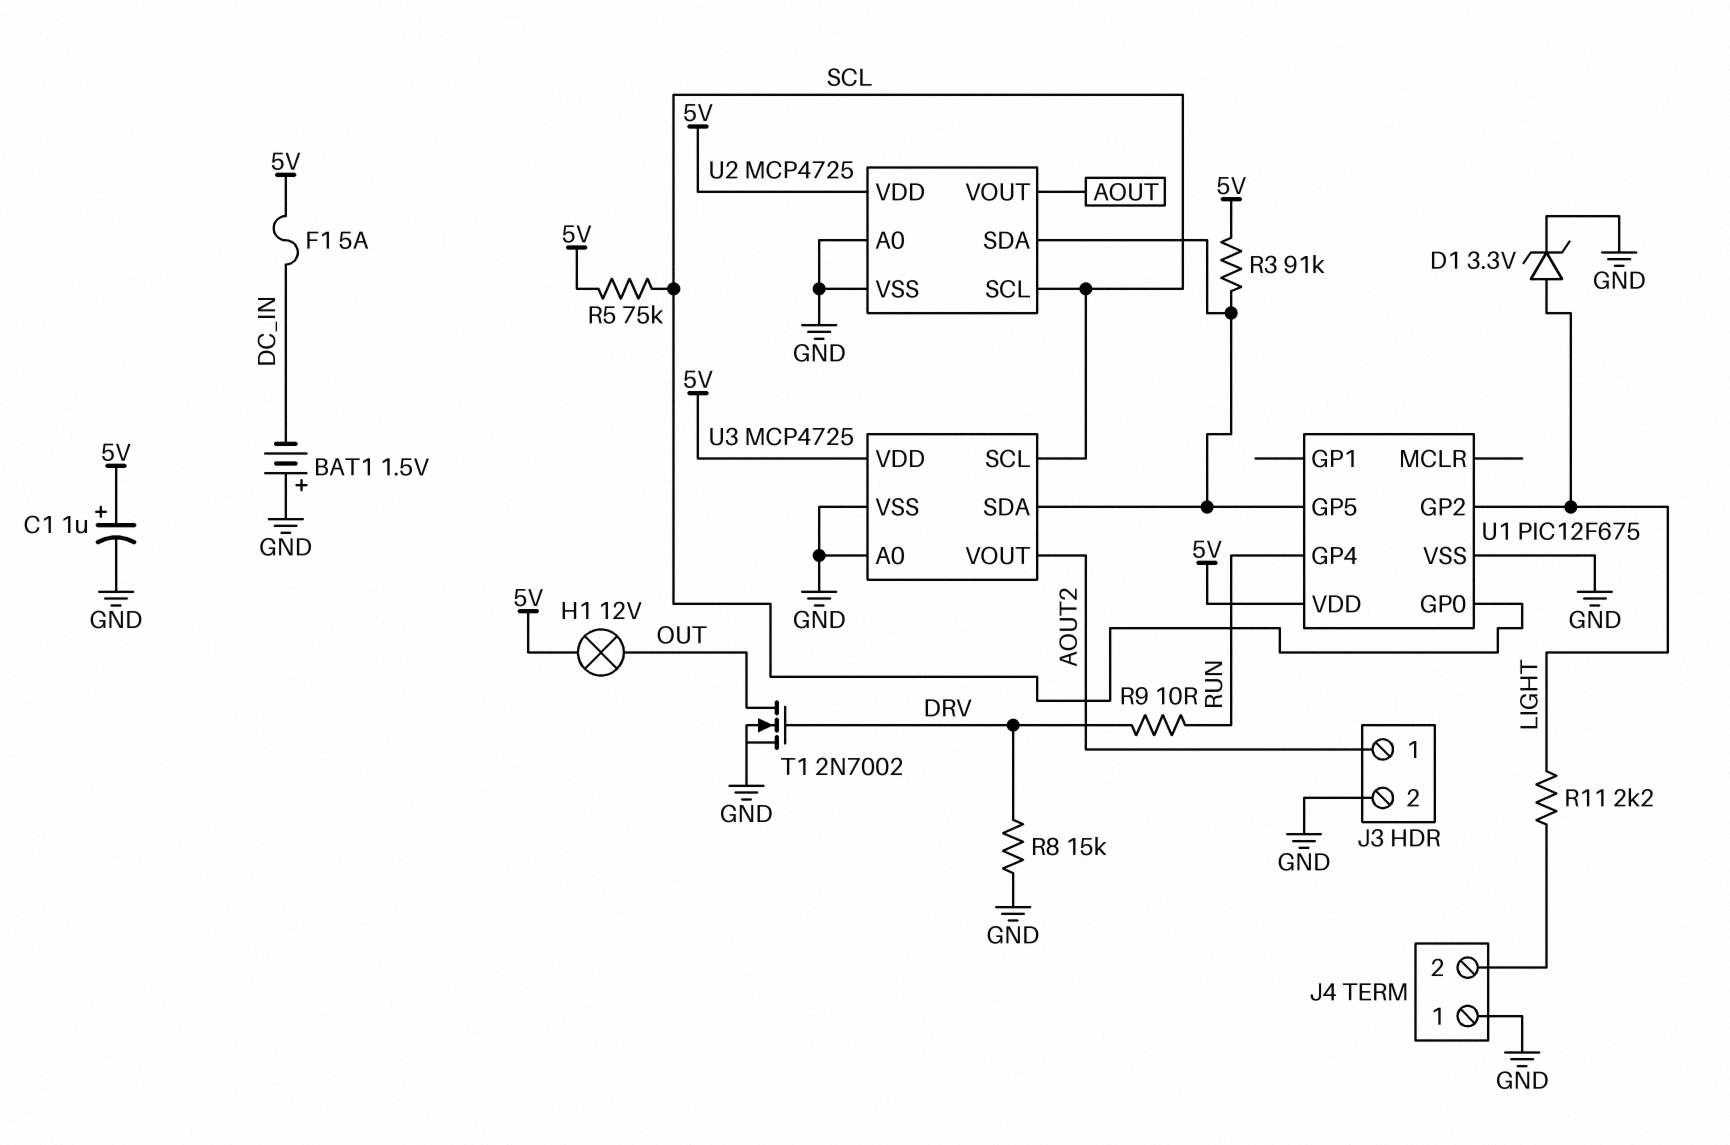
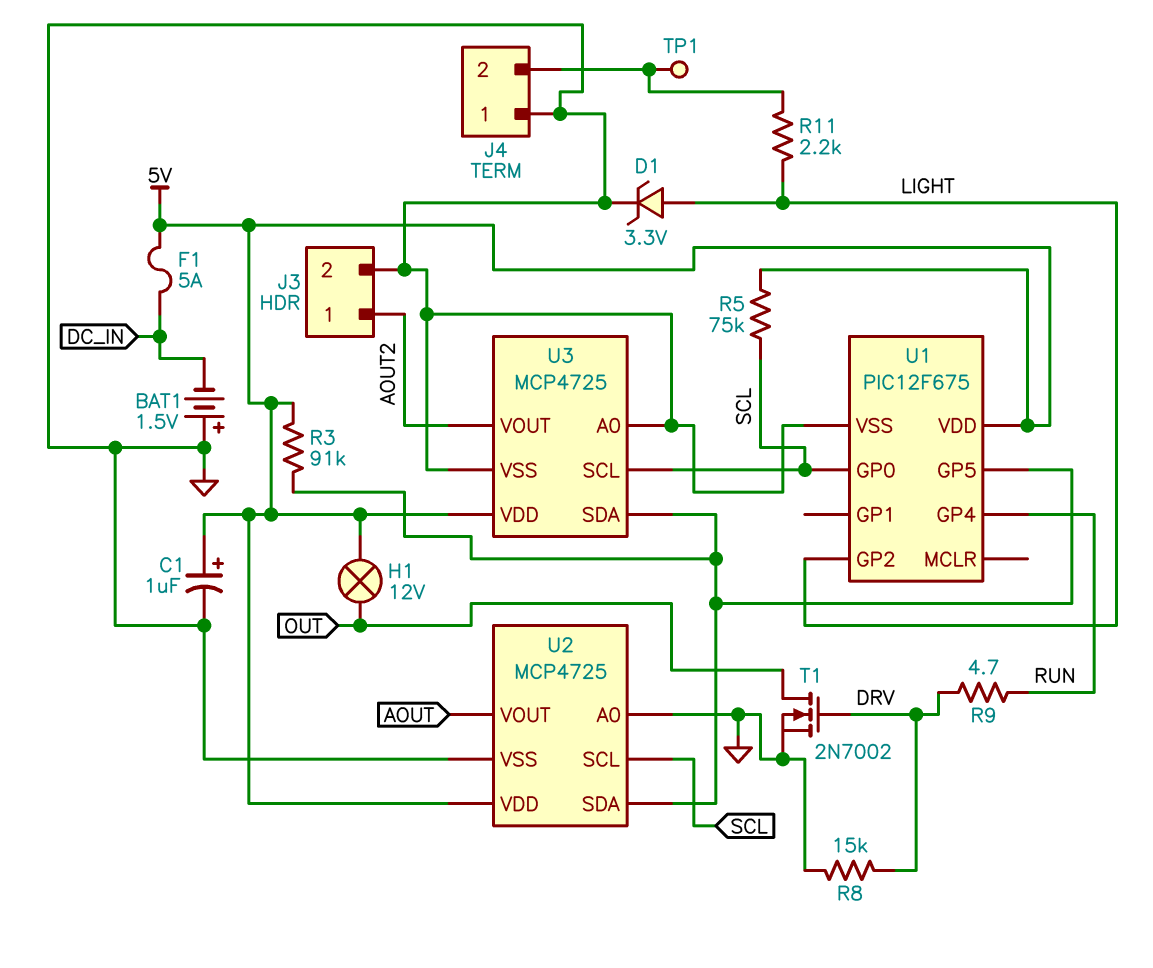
R9: 10 (DRV, RUN) -> 4.7 (DRV, RUN)
TP1: none -> test point (J4/2)

